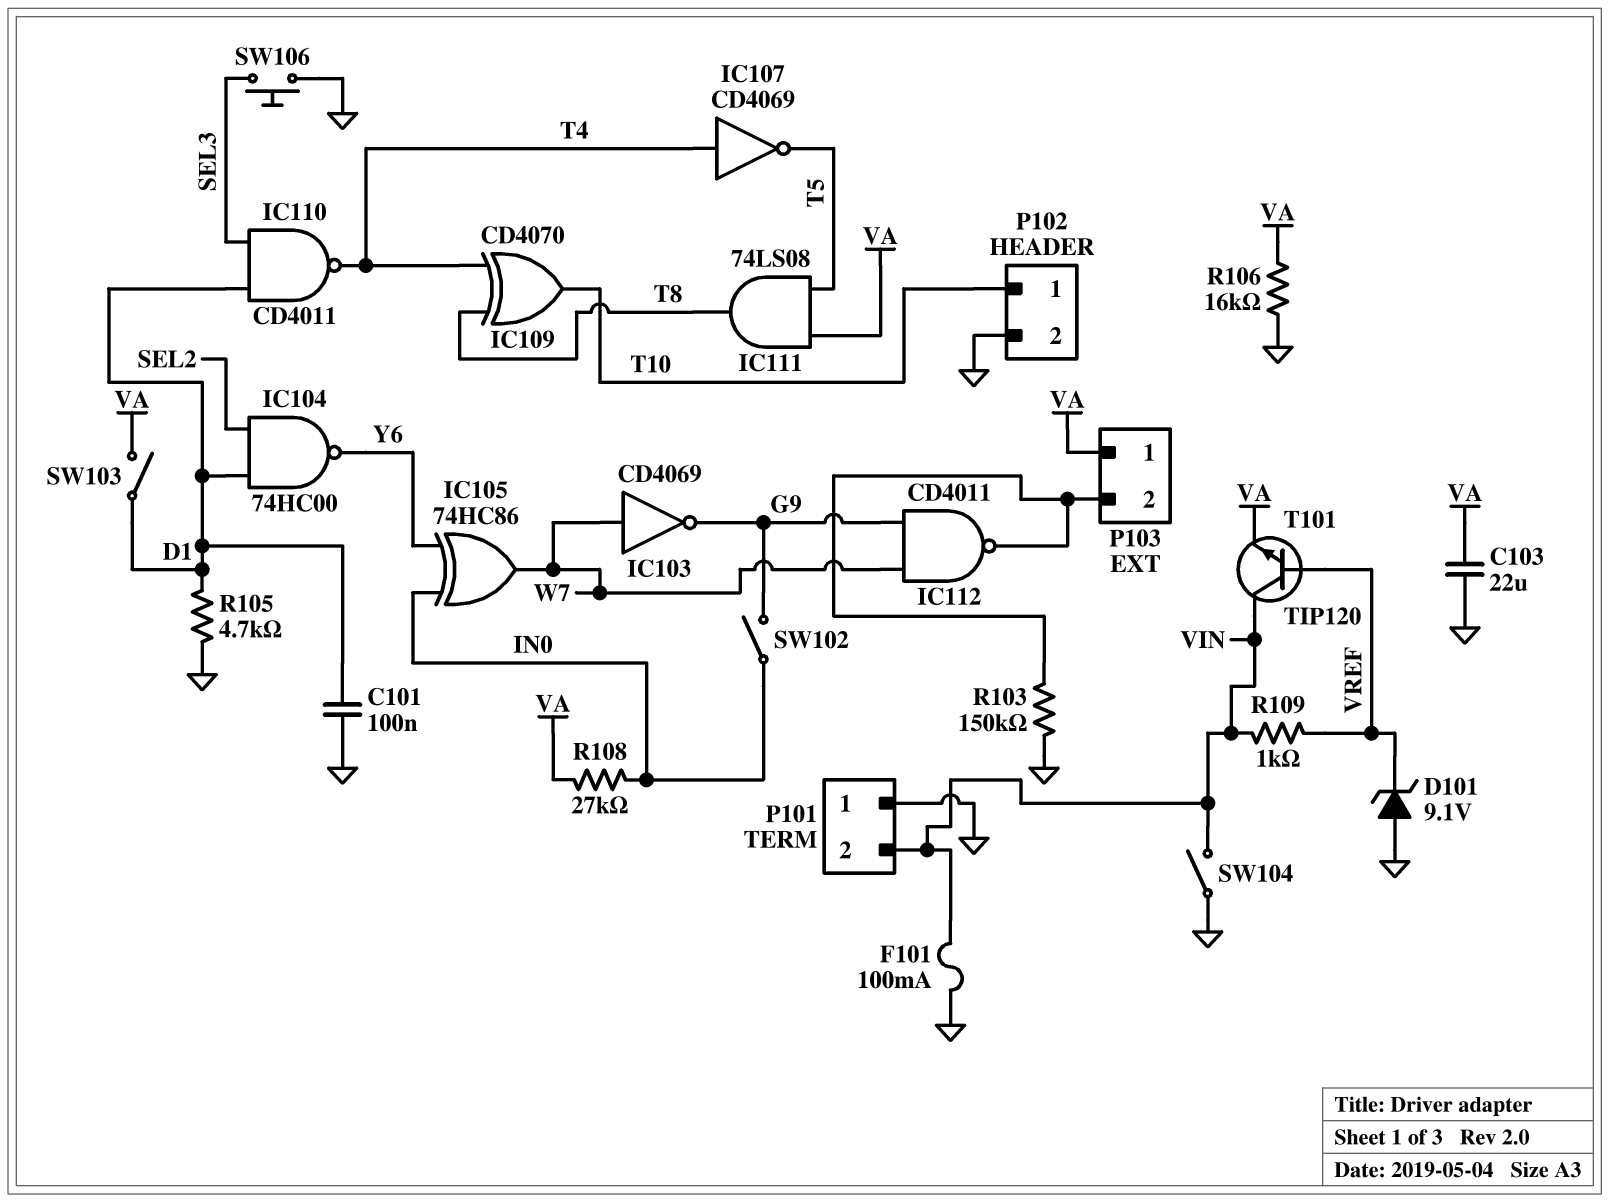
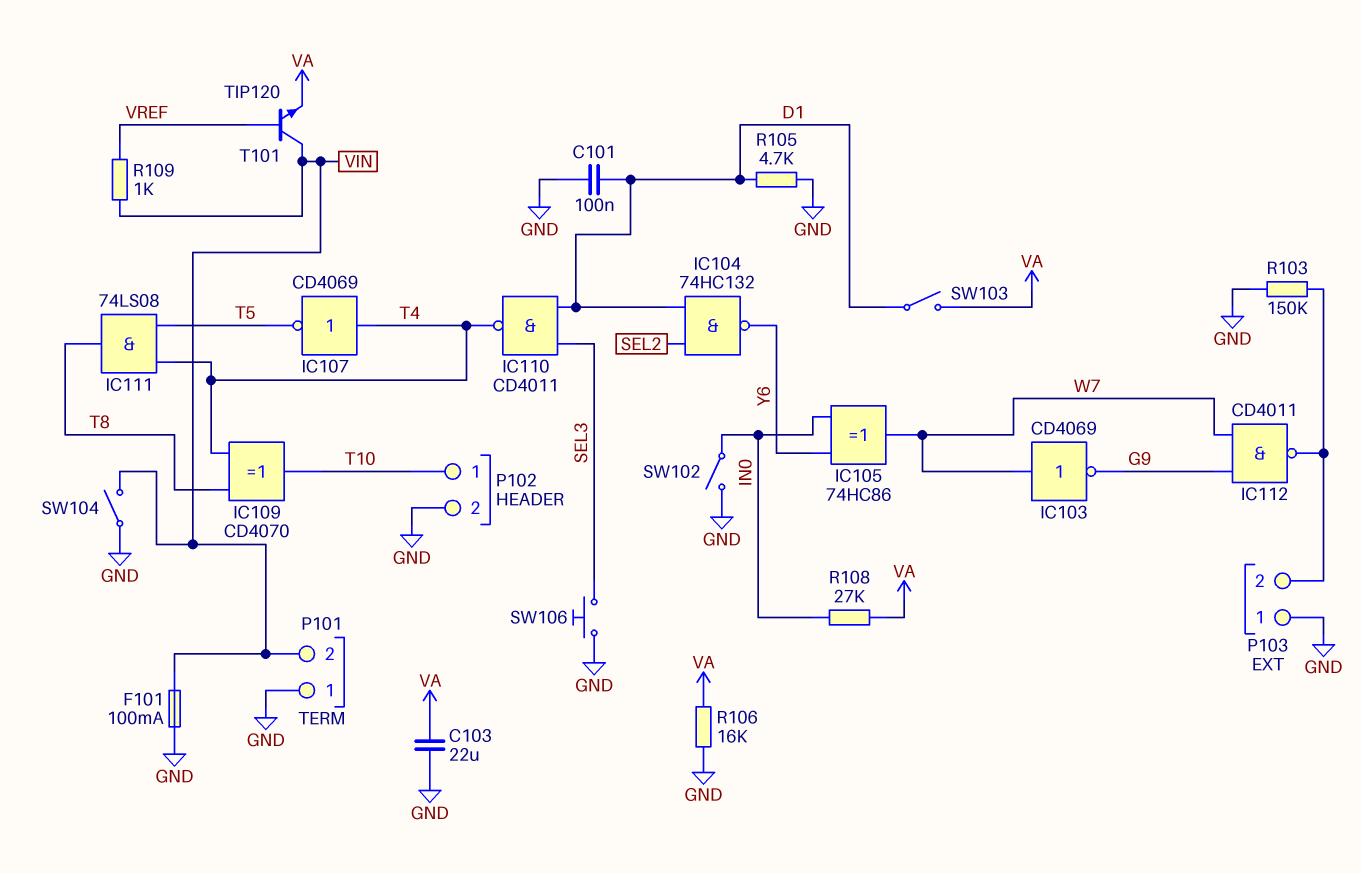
D101: zener 9.1V (A GND, K VREF) -> none
IC104: NAND 74HC00 (in D1, in SEL2, out Y6) -> NAND 74HC132 (in D1, in SEL2, out Y6)
IC111: AND 74LS08 (in T5, in VA, out T8) -> AND 74LS08 (in T4, in T5, out T8)
P103 pin 1: VA -> GND
SW102: switch (G9, IN0) -> switch (GND, IN0)

